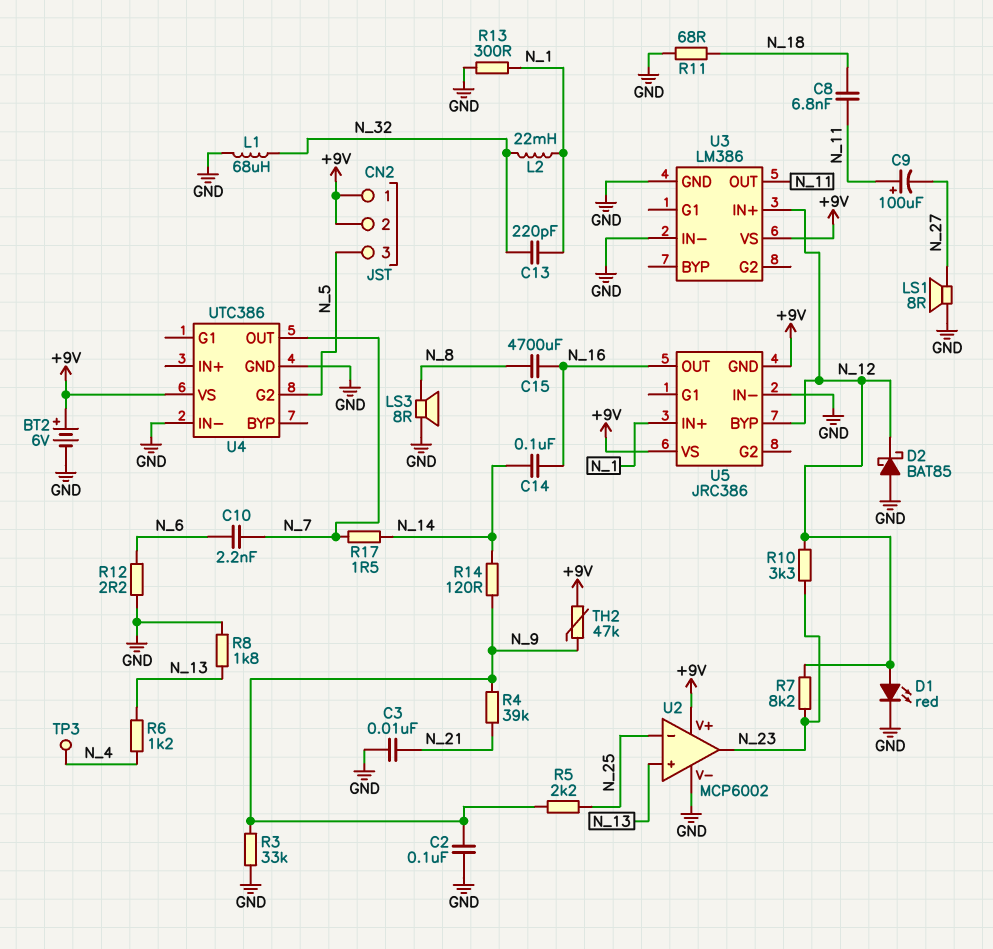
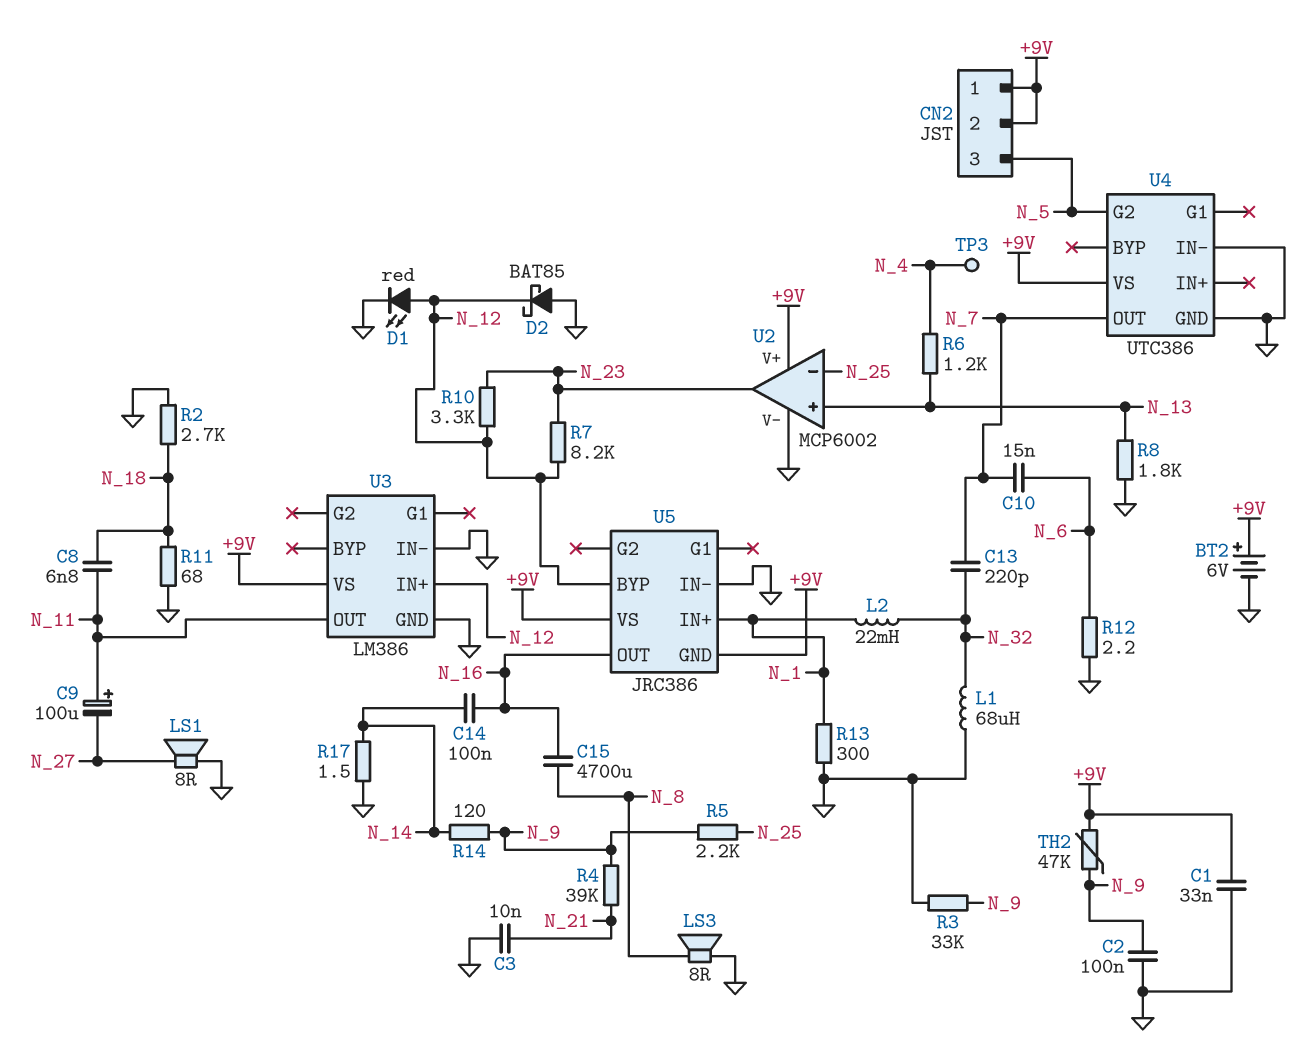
C1: none -> 33nF (+9V, GND)
C10: 2.2nF (N_6, N_7) -> 15nF (N_6, N_7)
C13: 220pF (N_1, N_32) -> 220pF (N_7, N_32)
R2: none -> 2.7k (GND, N_18)
R17: 1.5 (N_7, N_14) -> 1.5 (GND, N_14)

